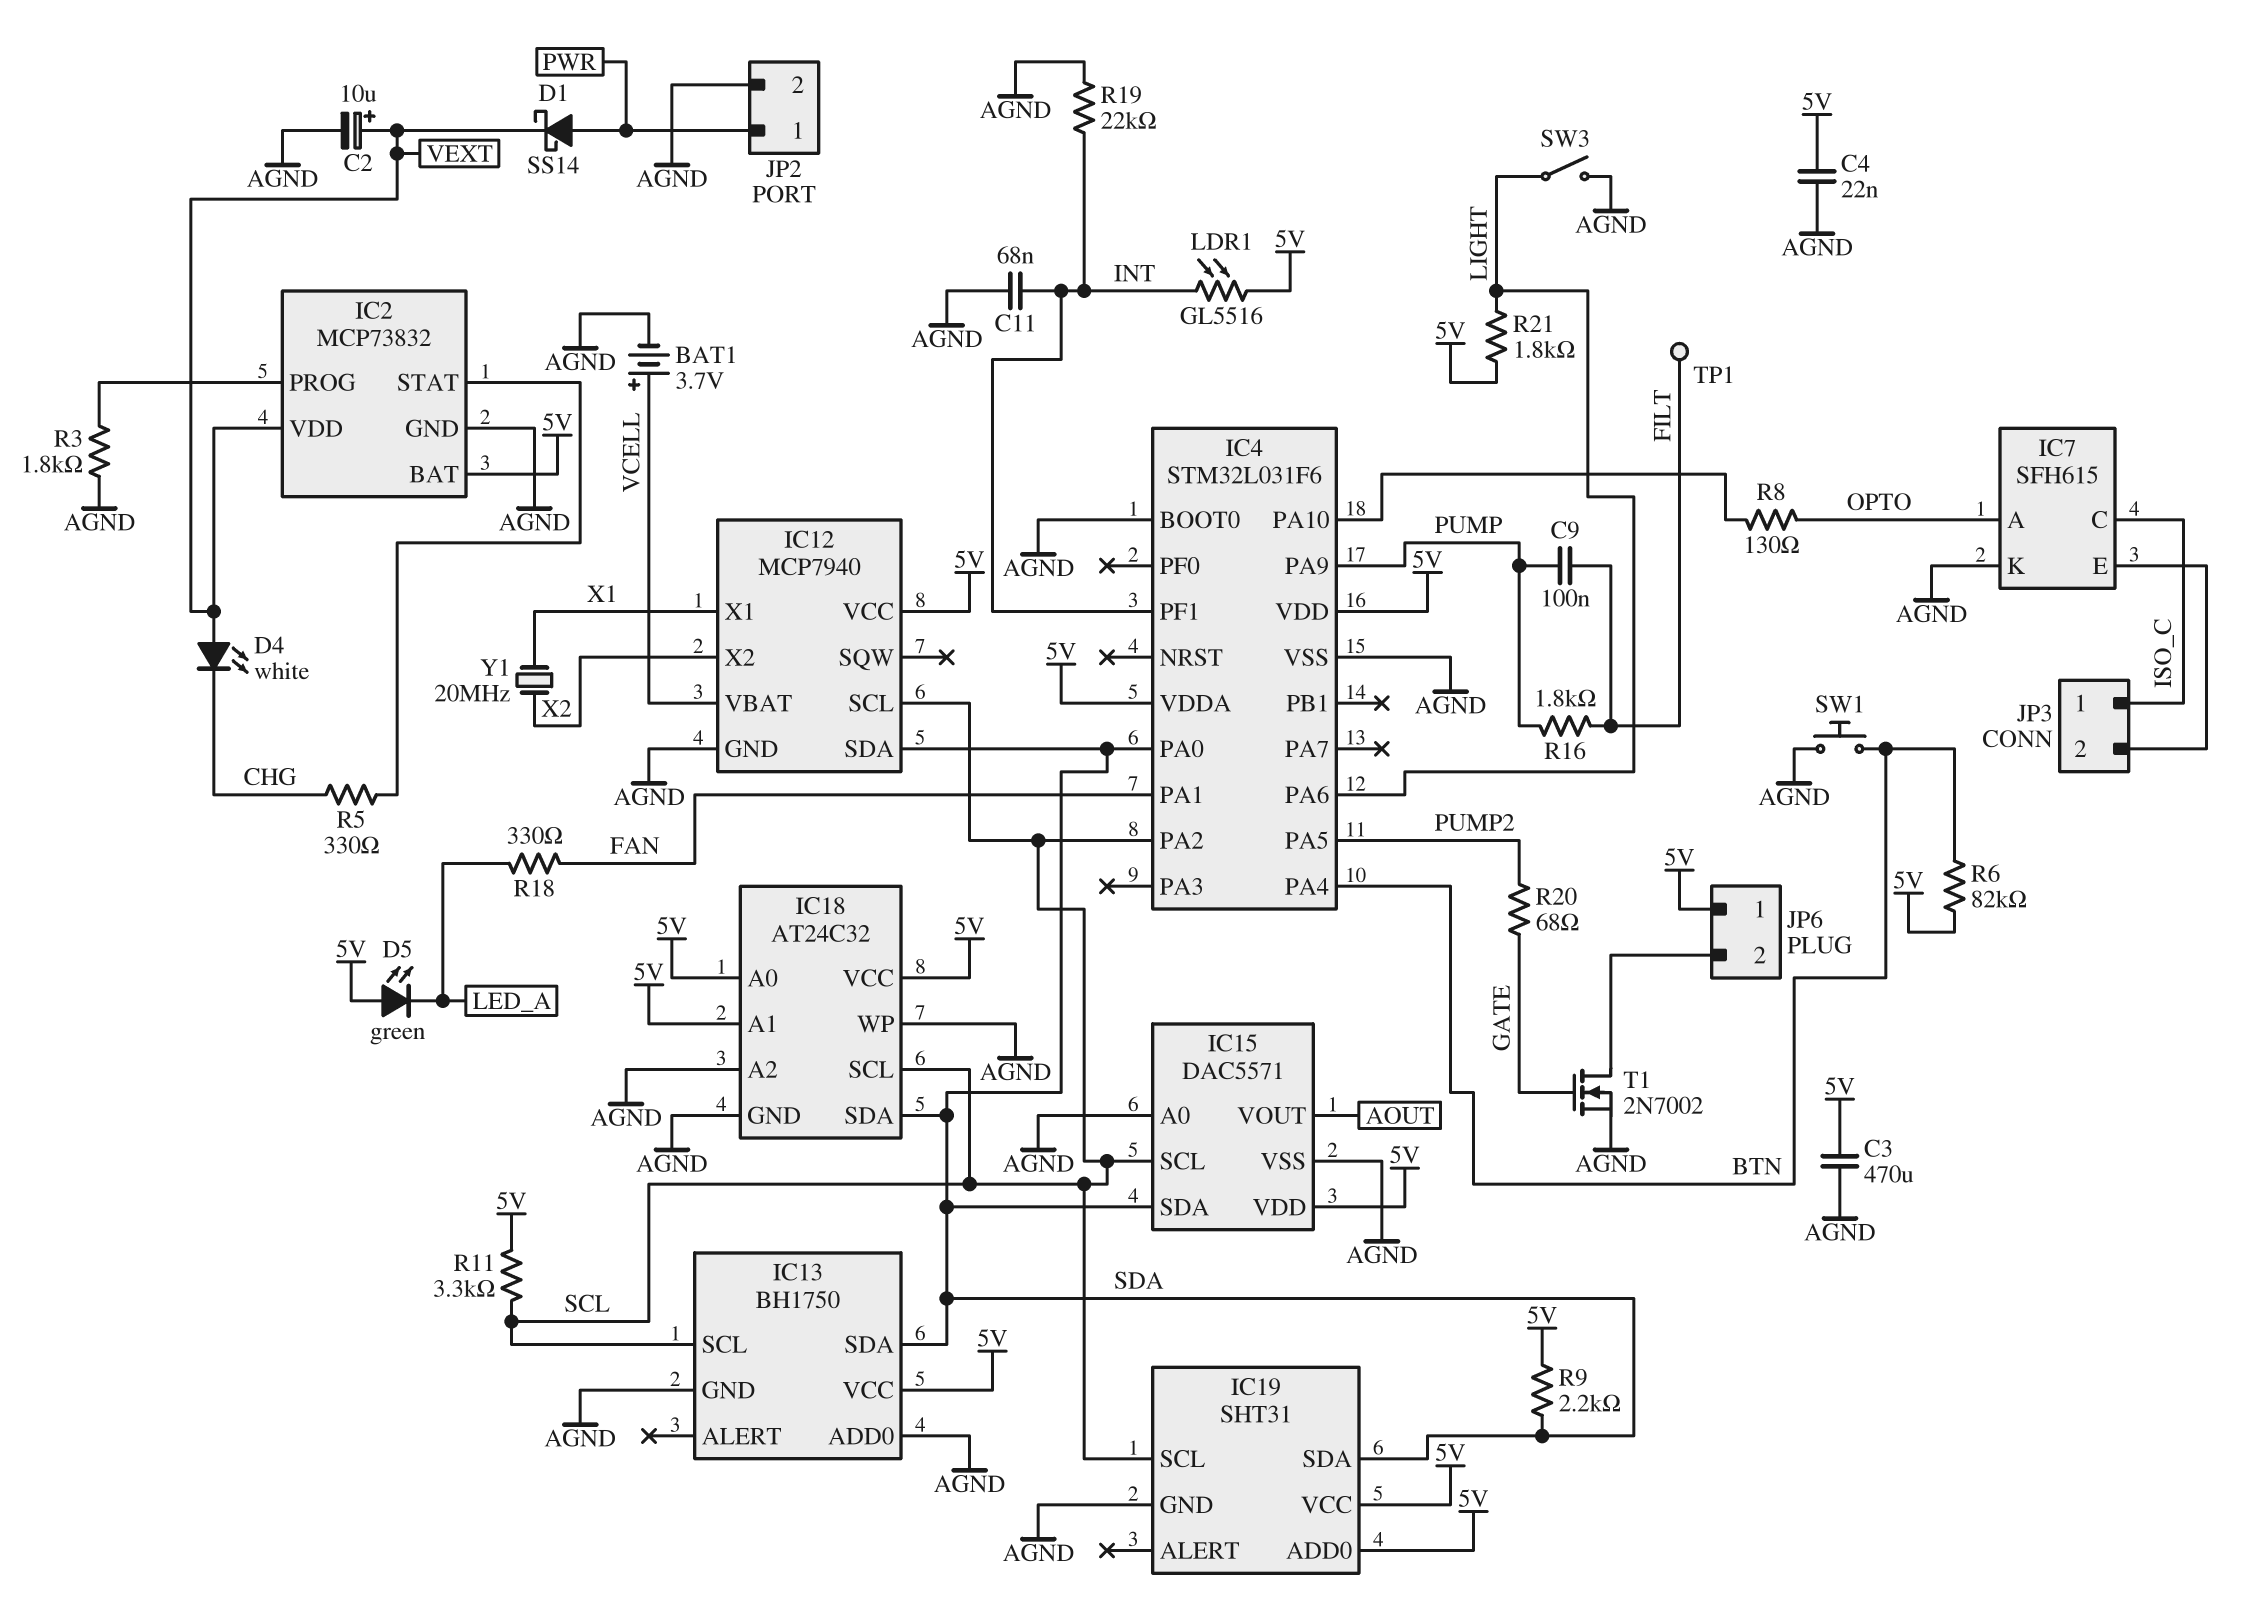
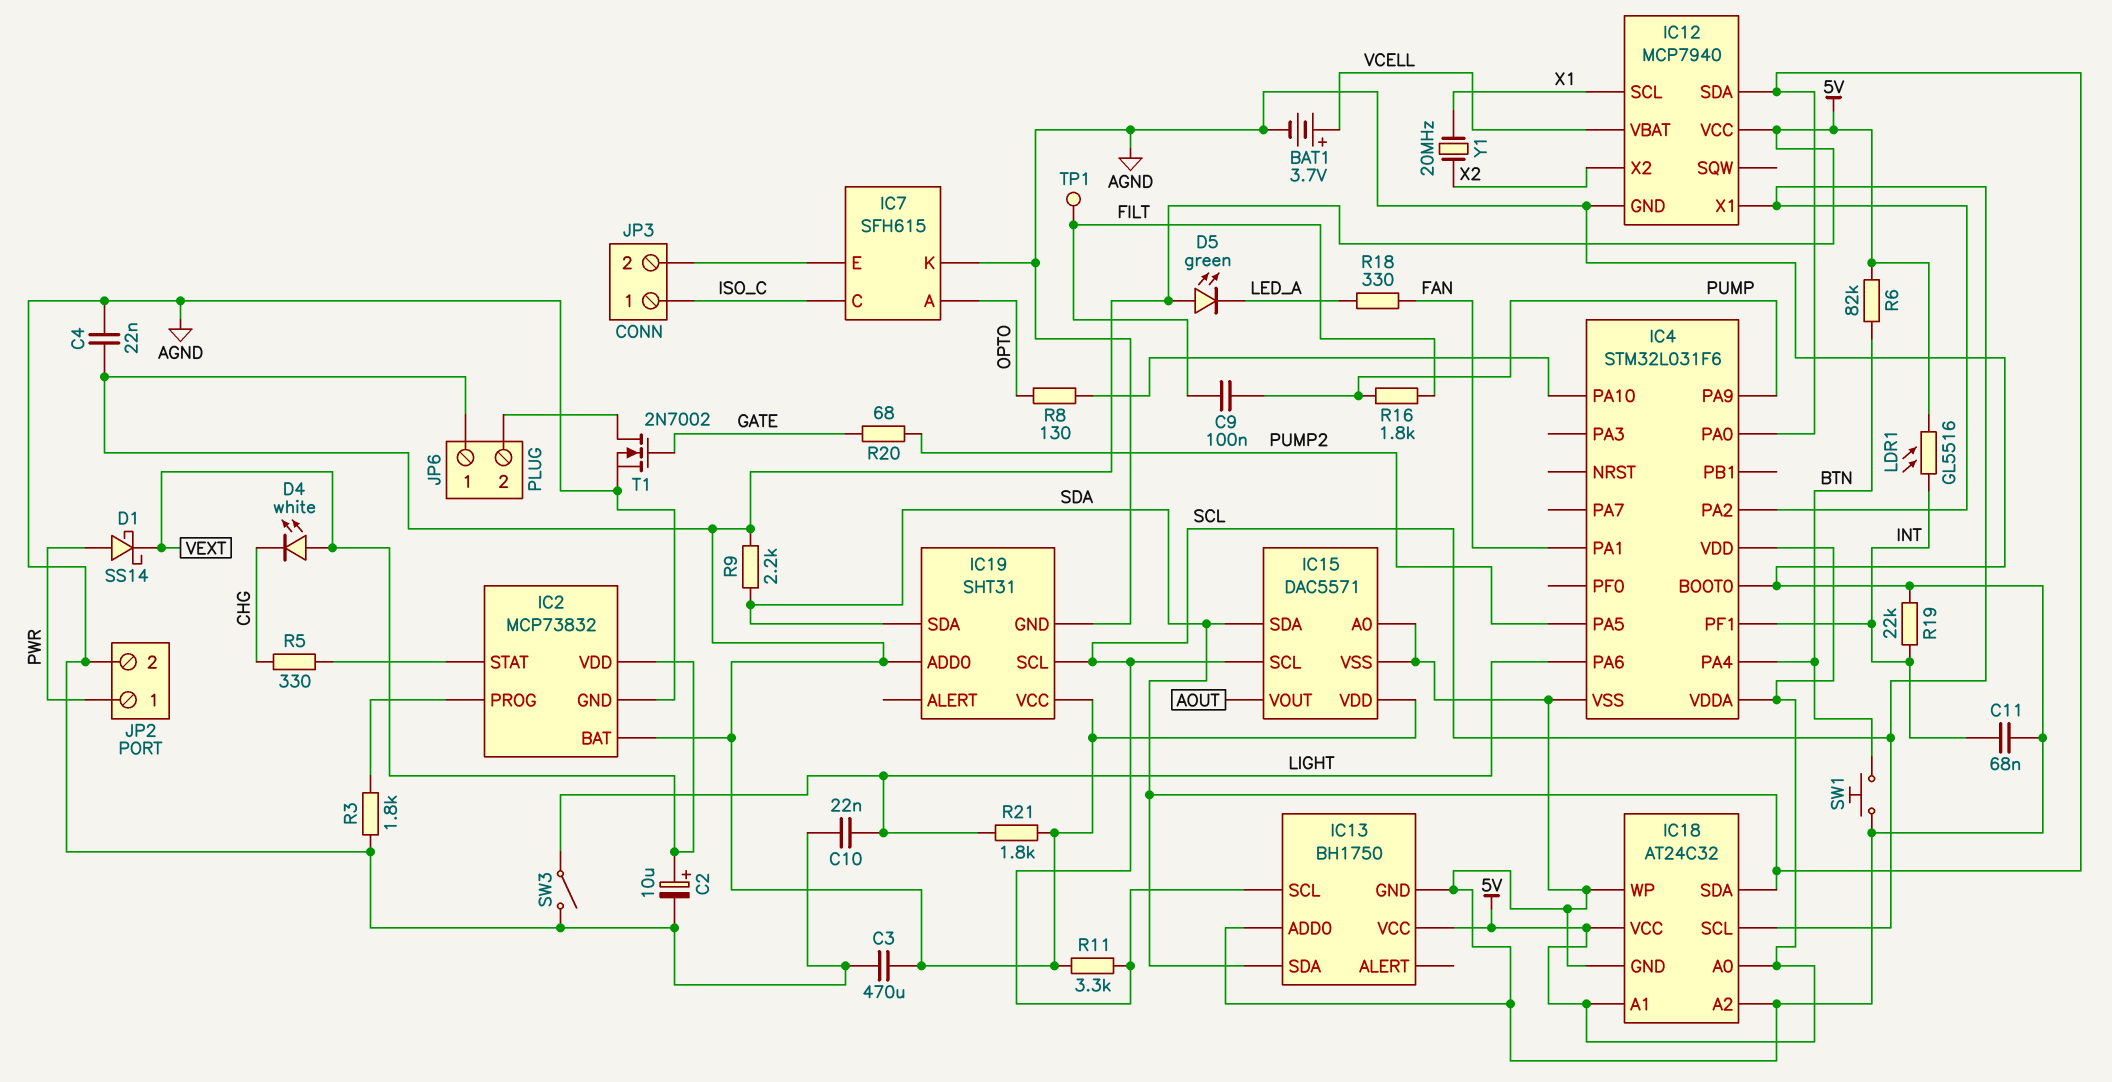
C10: none -> 22nF (AGND, LIGHT)
IC12 pin SCL: SCL -> X1
IC12 pin X1: X1 -> SCL

